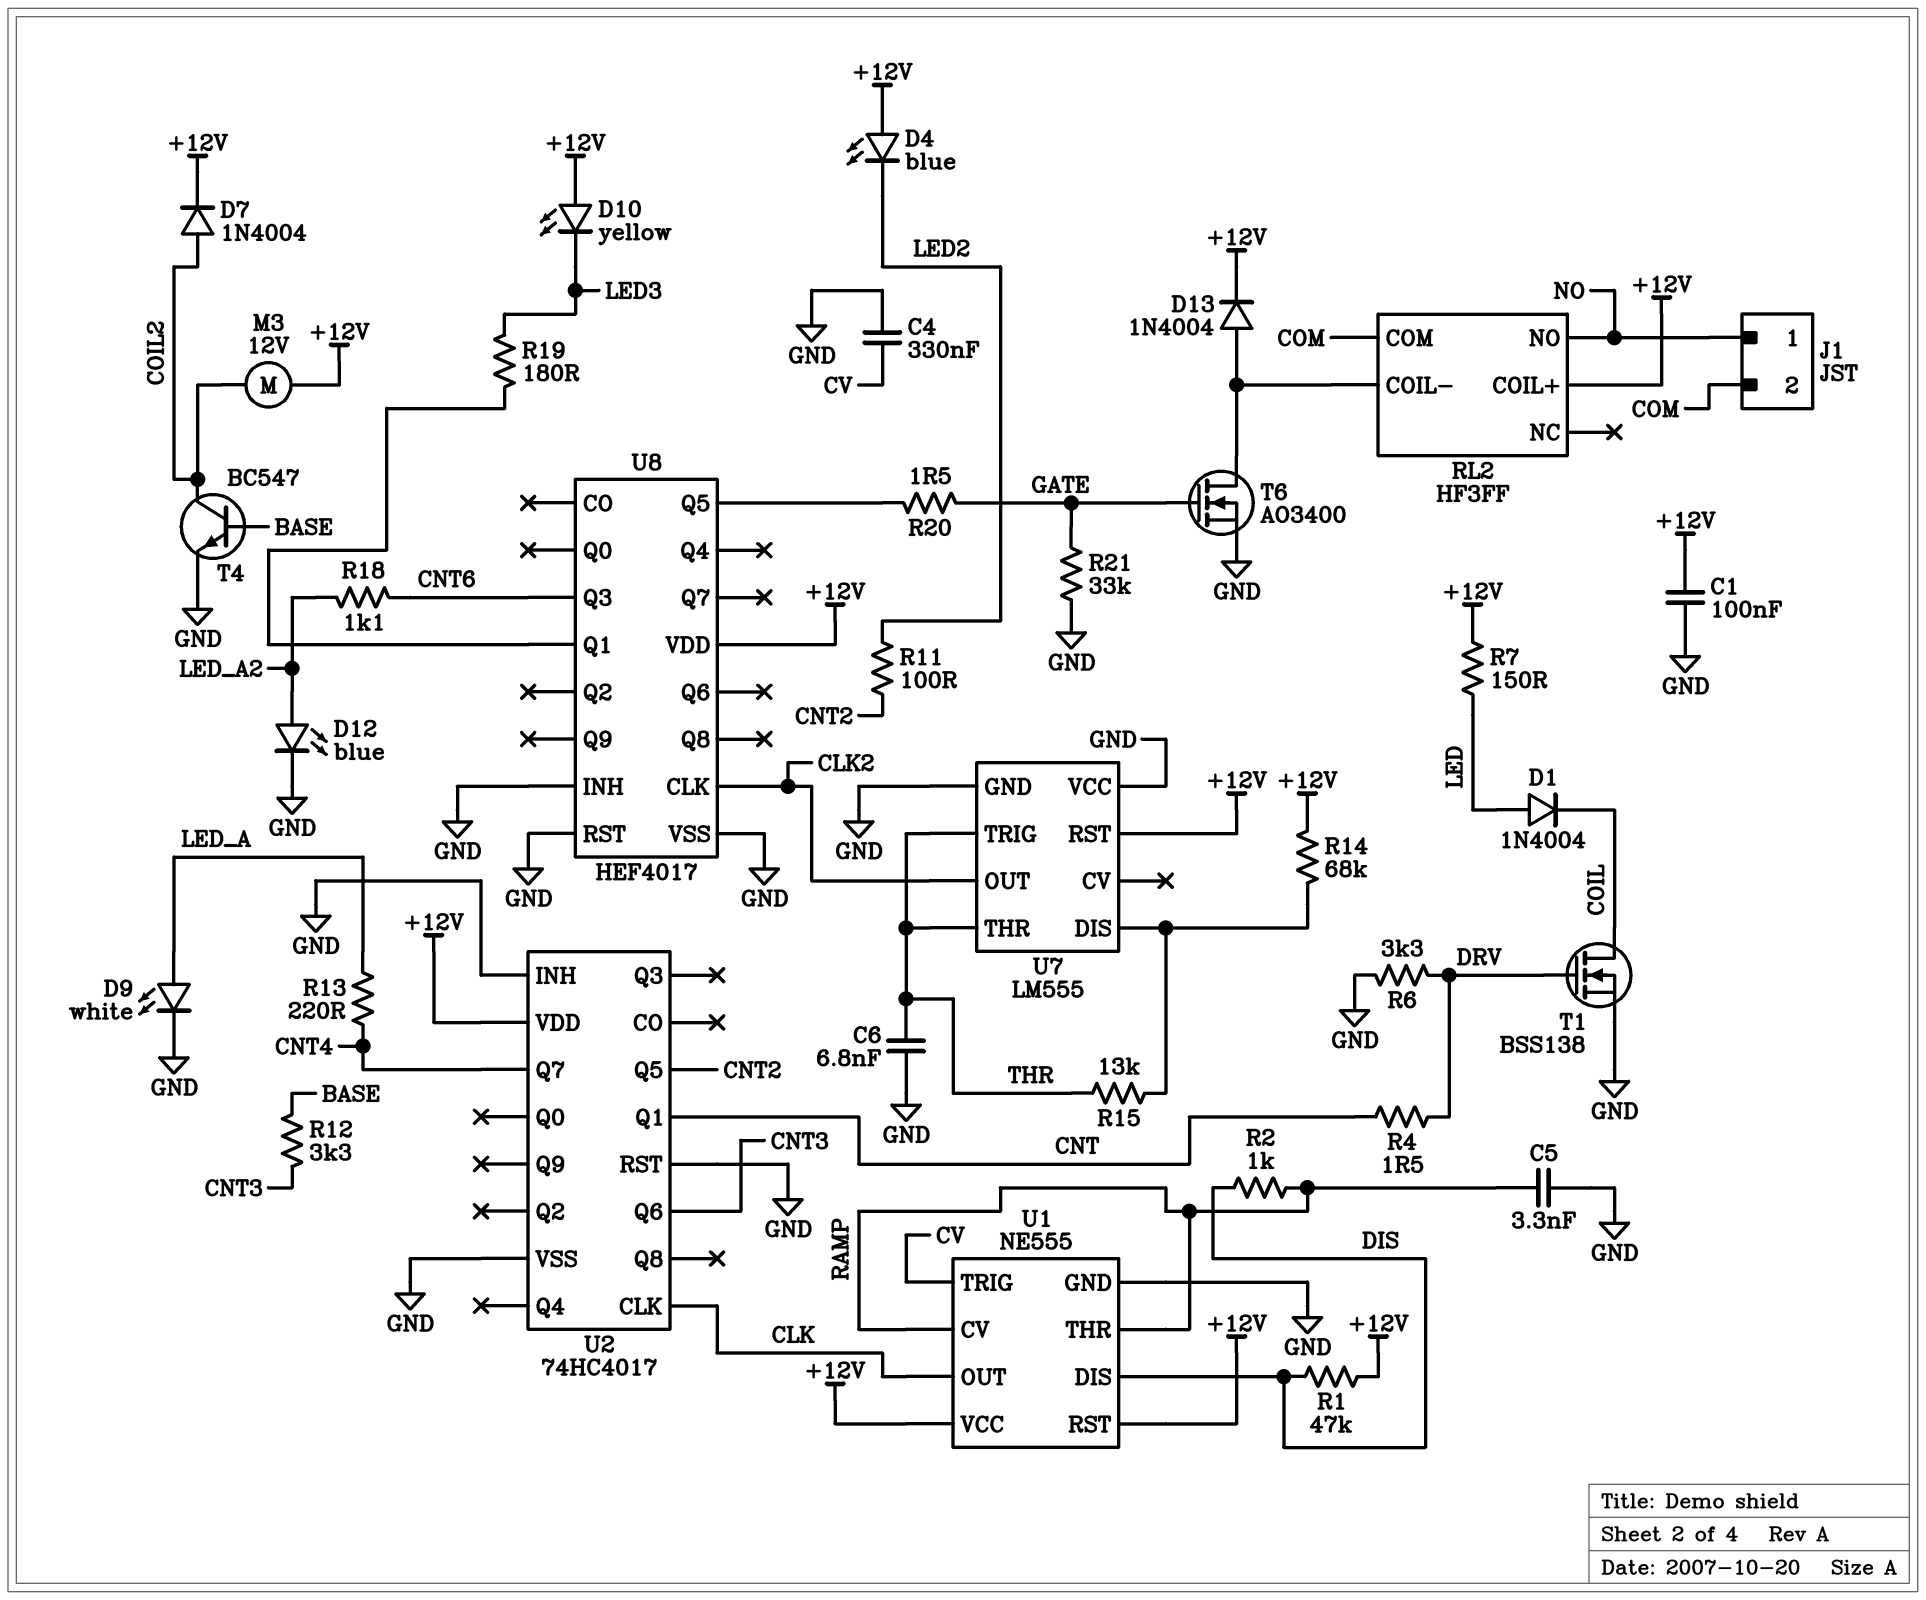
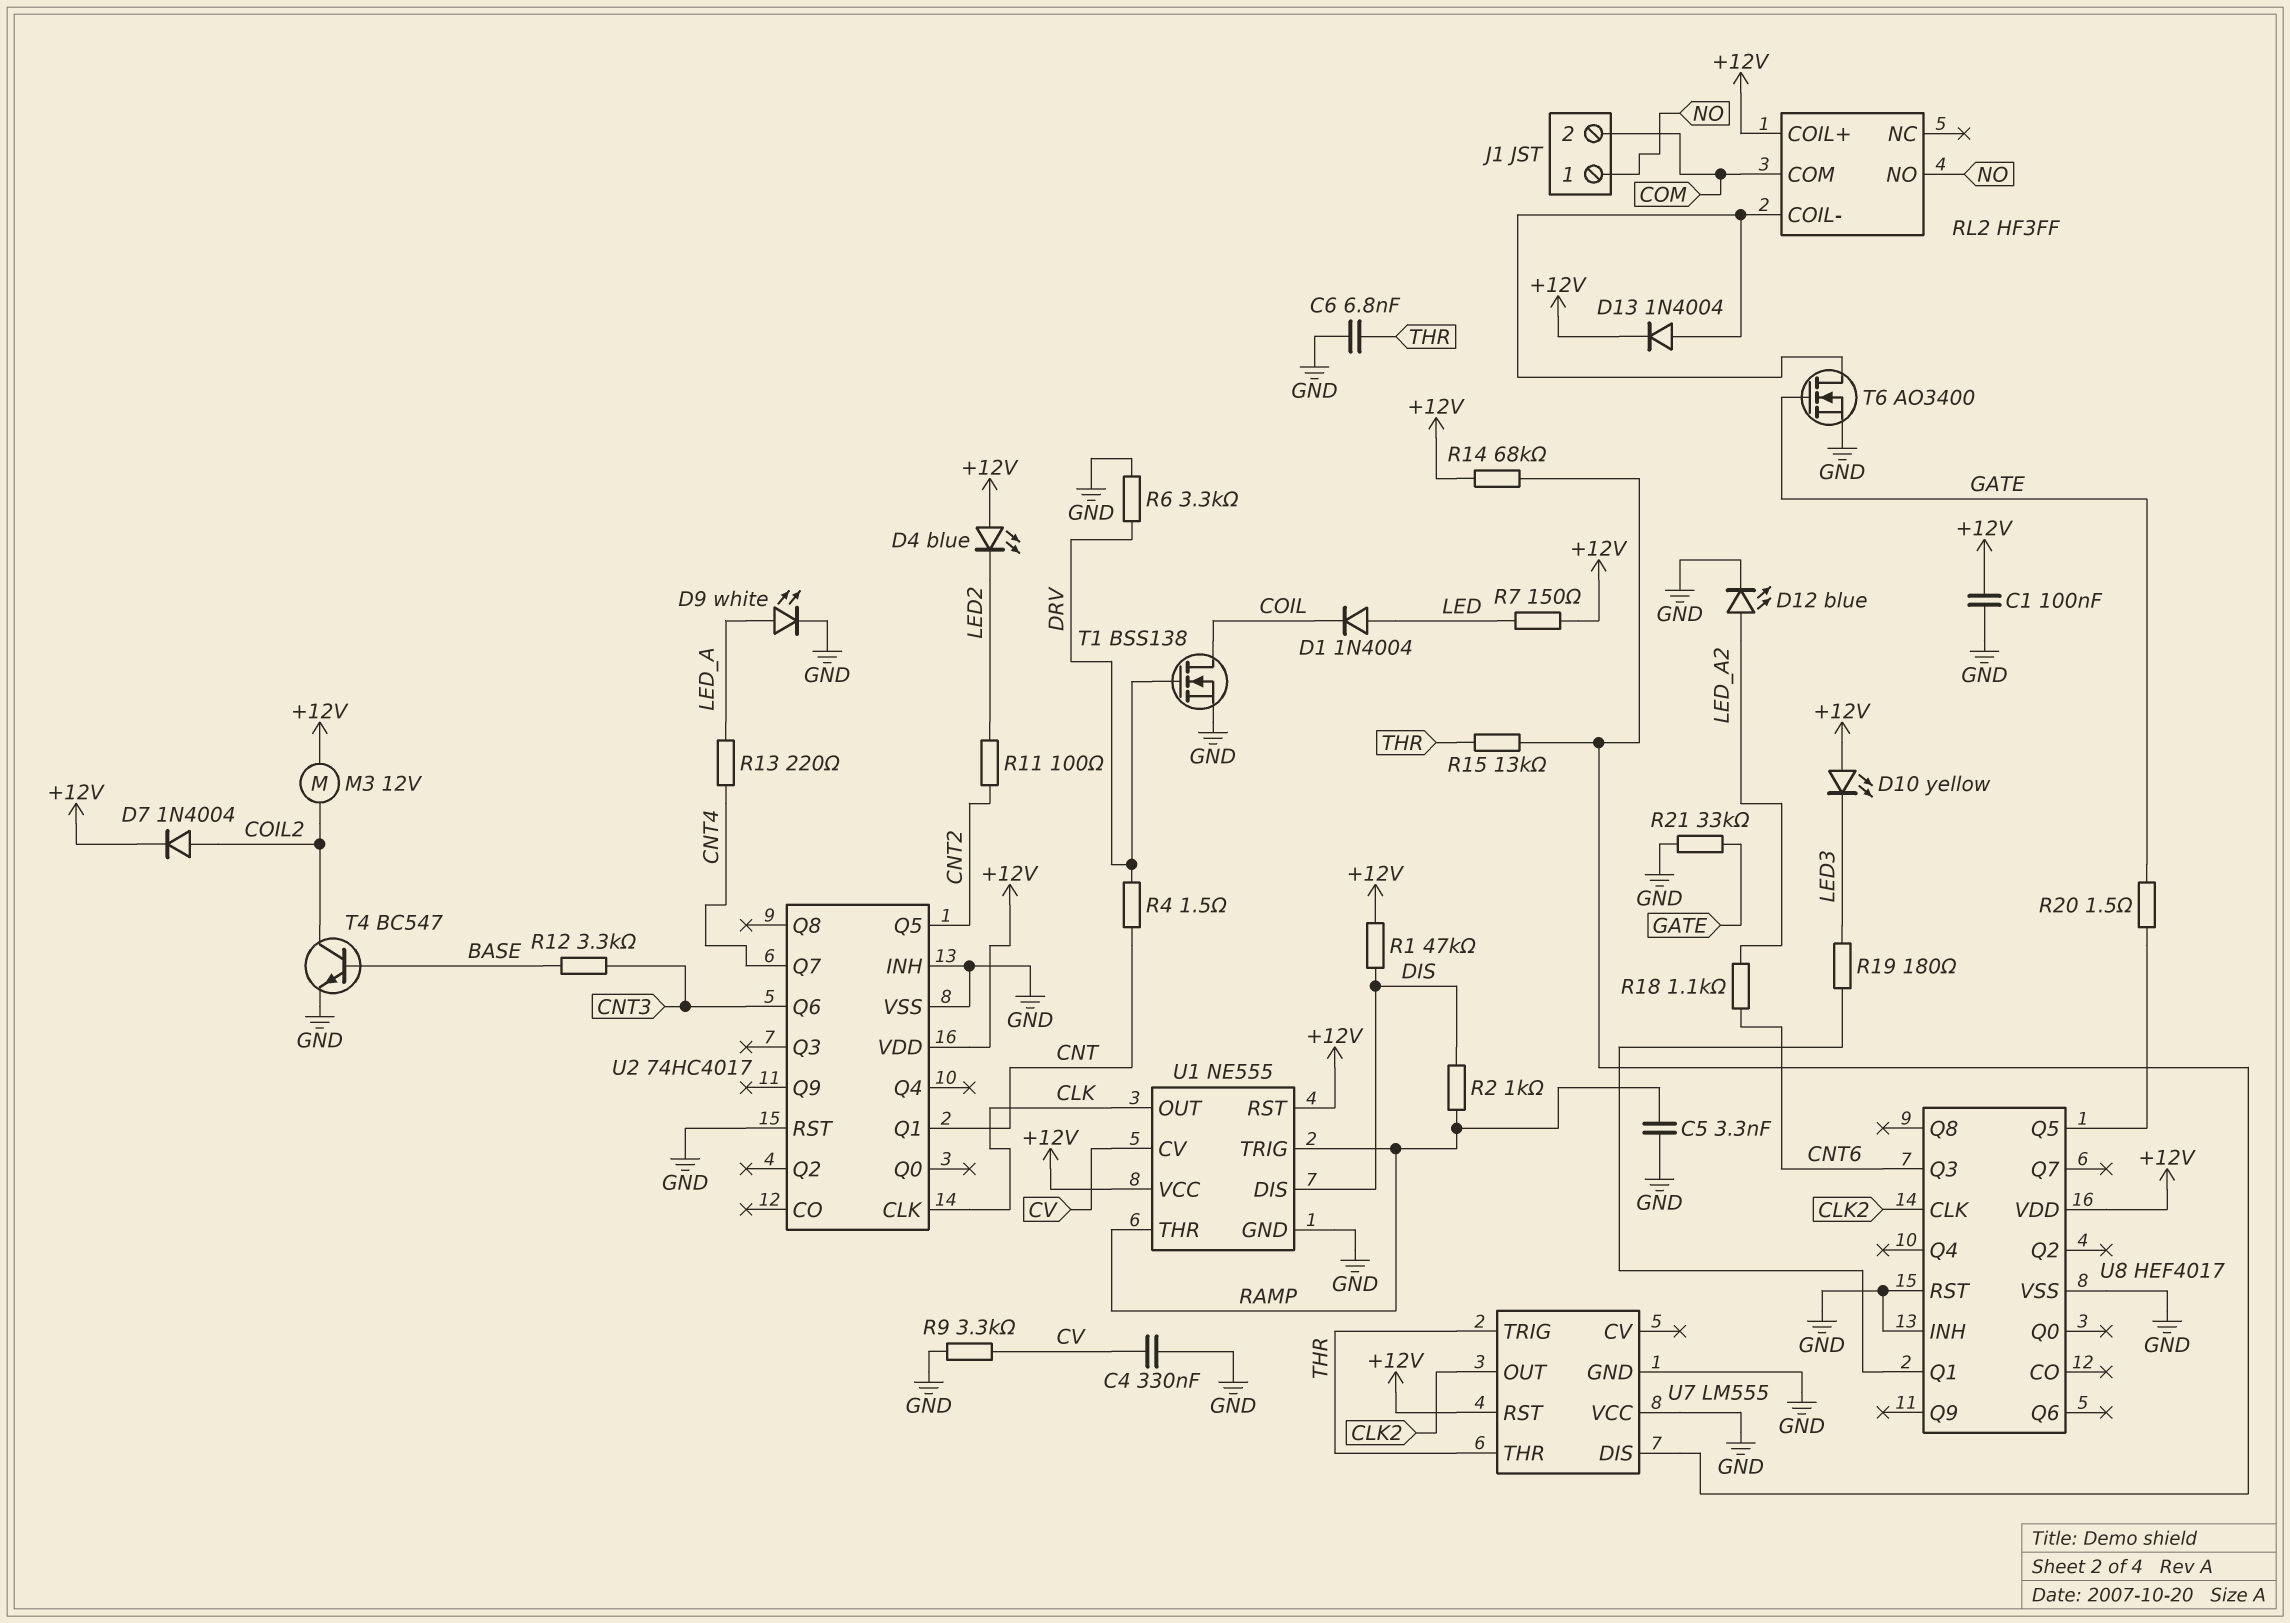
R9: none -> 3.3k (CV, GND)
U1 pin CV: RAMP -> CV
U1 pin TRIG: CV -> RAMP

